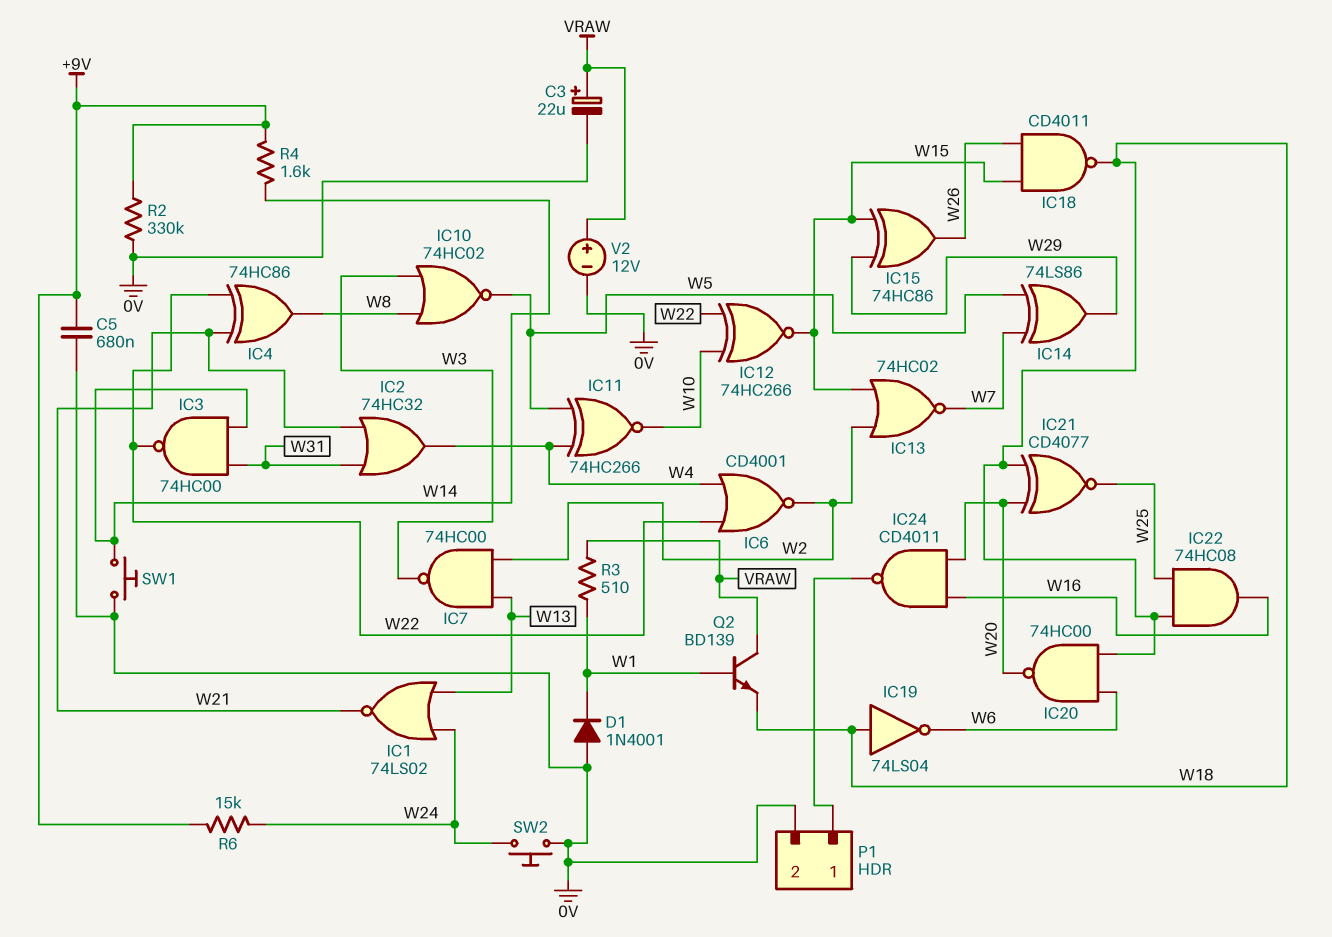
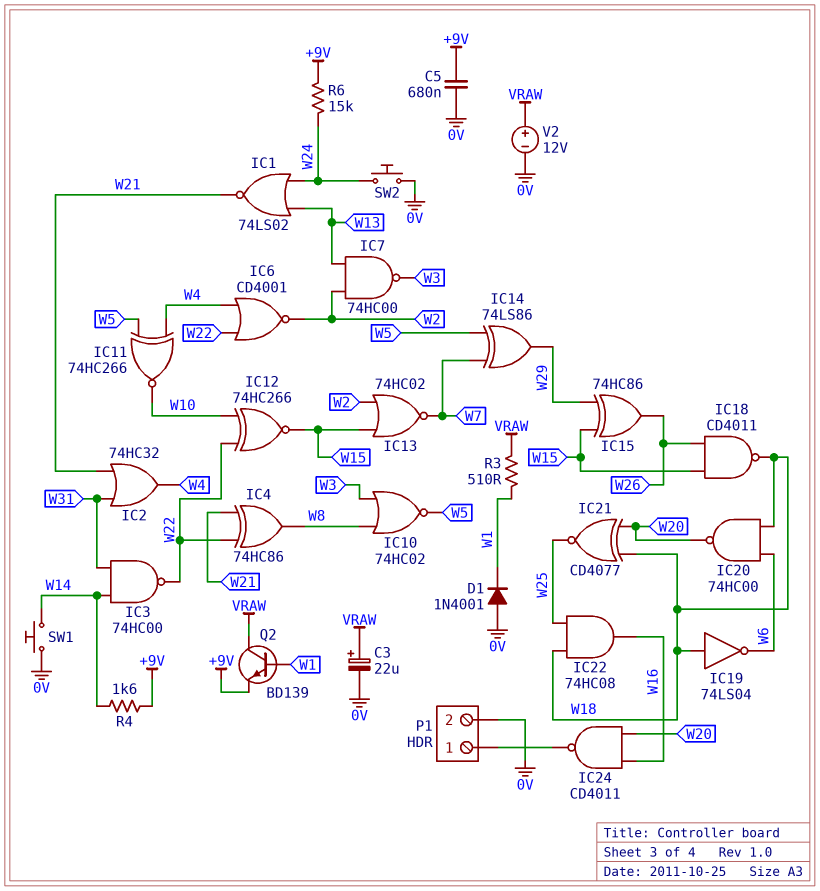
Q2: NPN BD139 (B W1, C VRAW, E W18) -> NPN BD139 (B W1, C VRAW, E +9V)
R2: 330k (+9V, 0V) -> none

